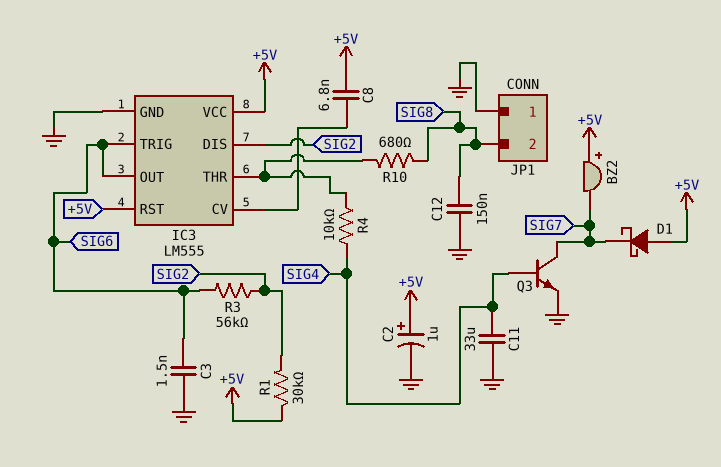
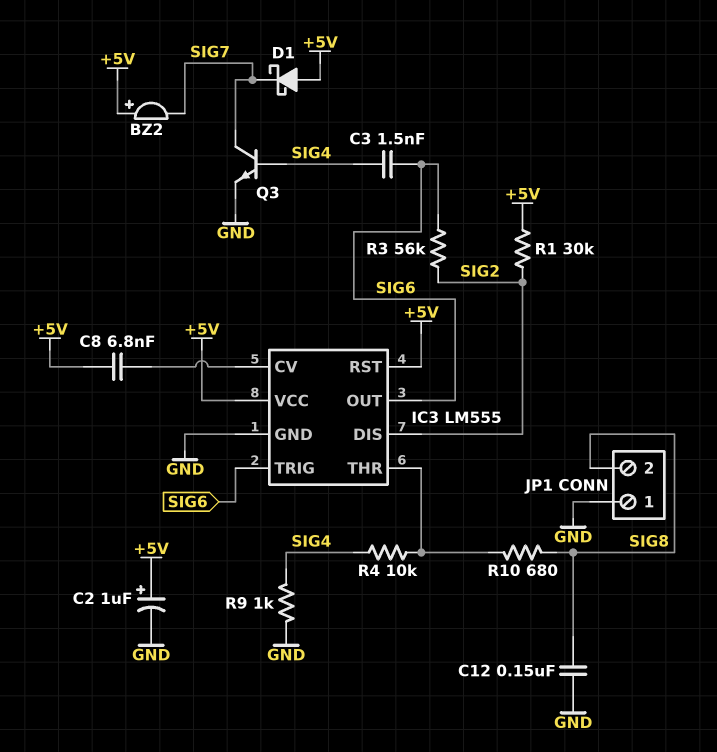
C3: 1.5nF (GND, SIG6) -> 1.5nF (SIG4, SIG6)
C11: 33uF (GND, SIG4) -> none
R9: none -> 1k (GND, SIG4)

